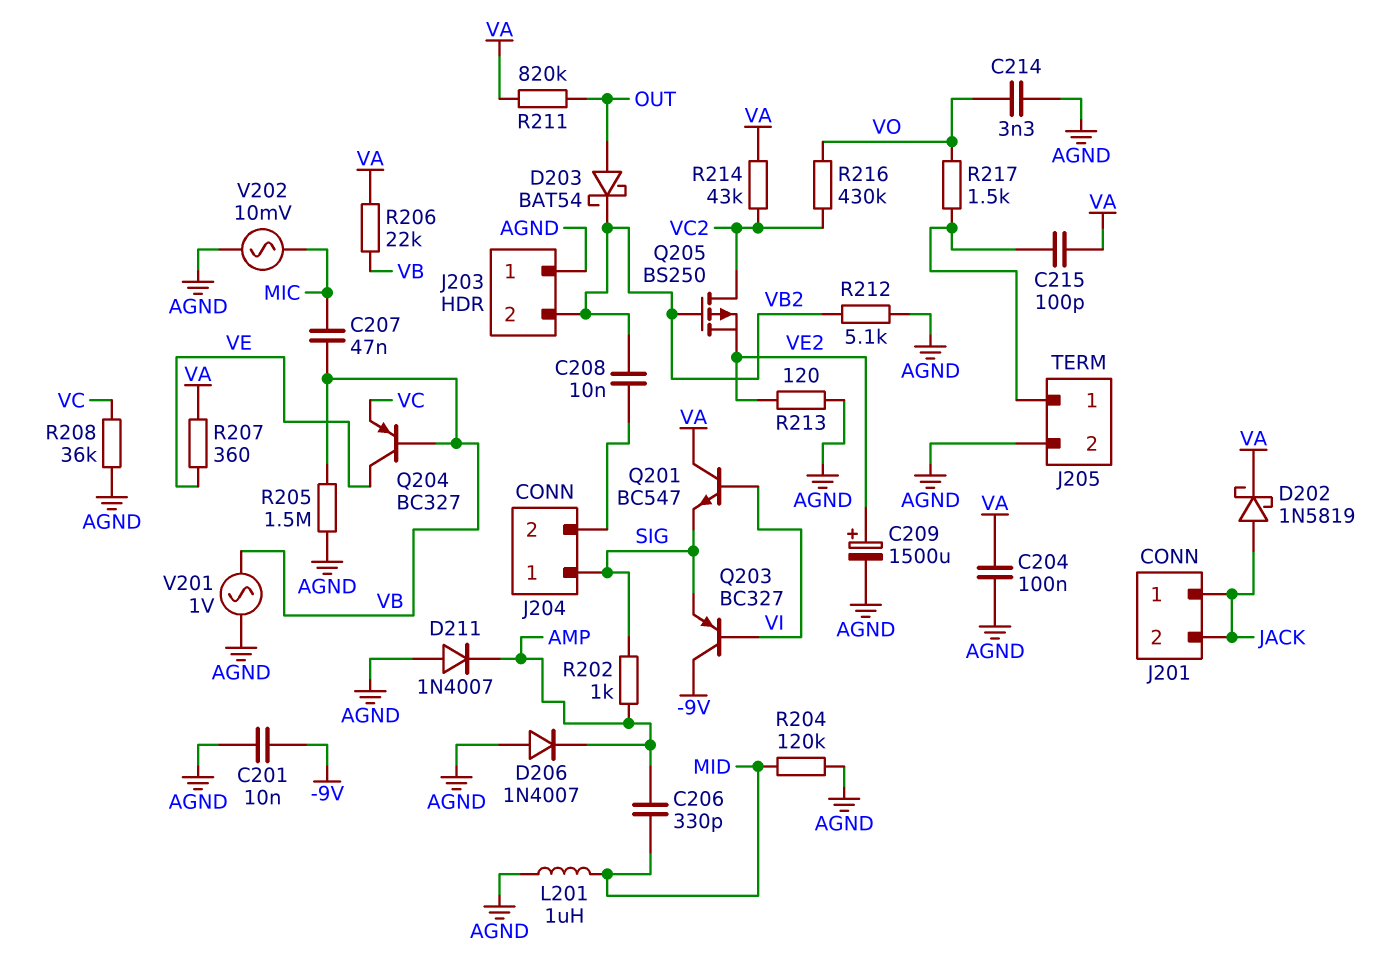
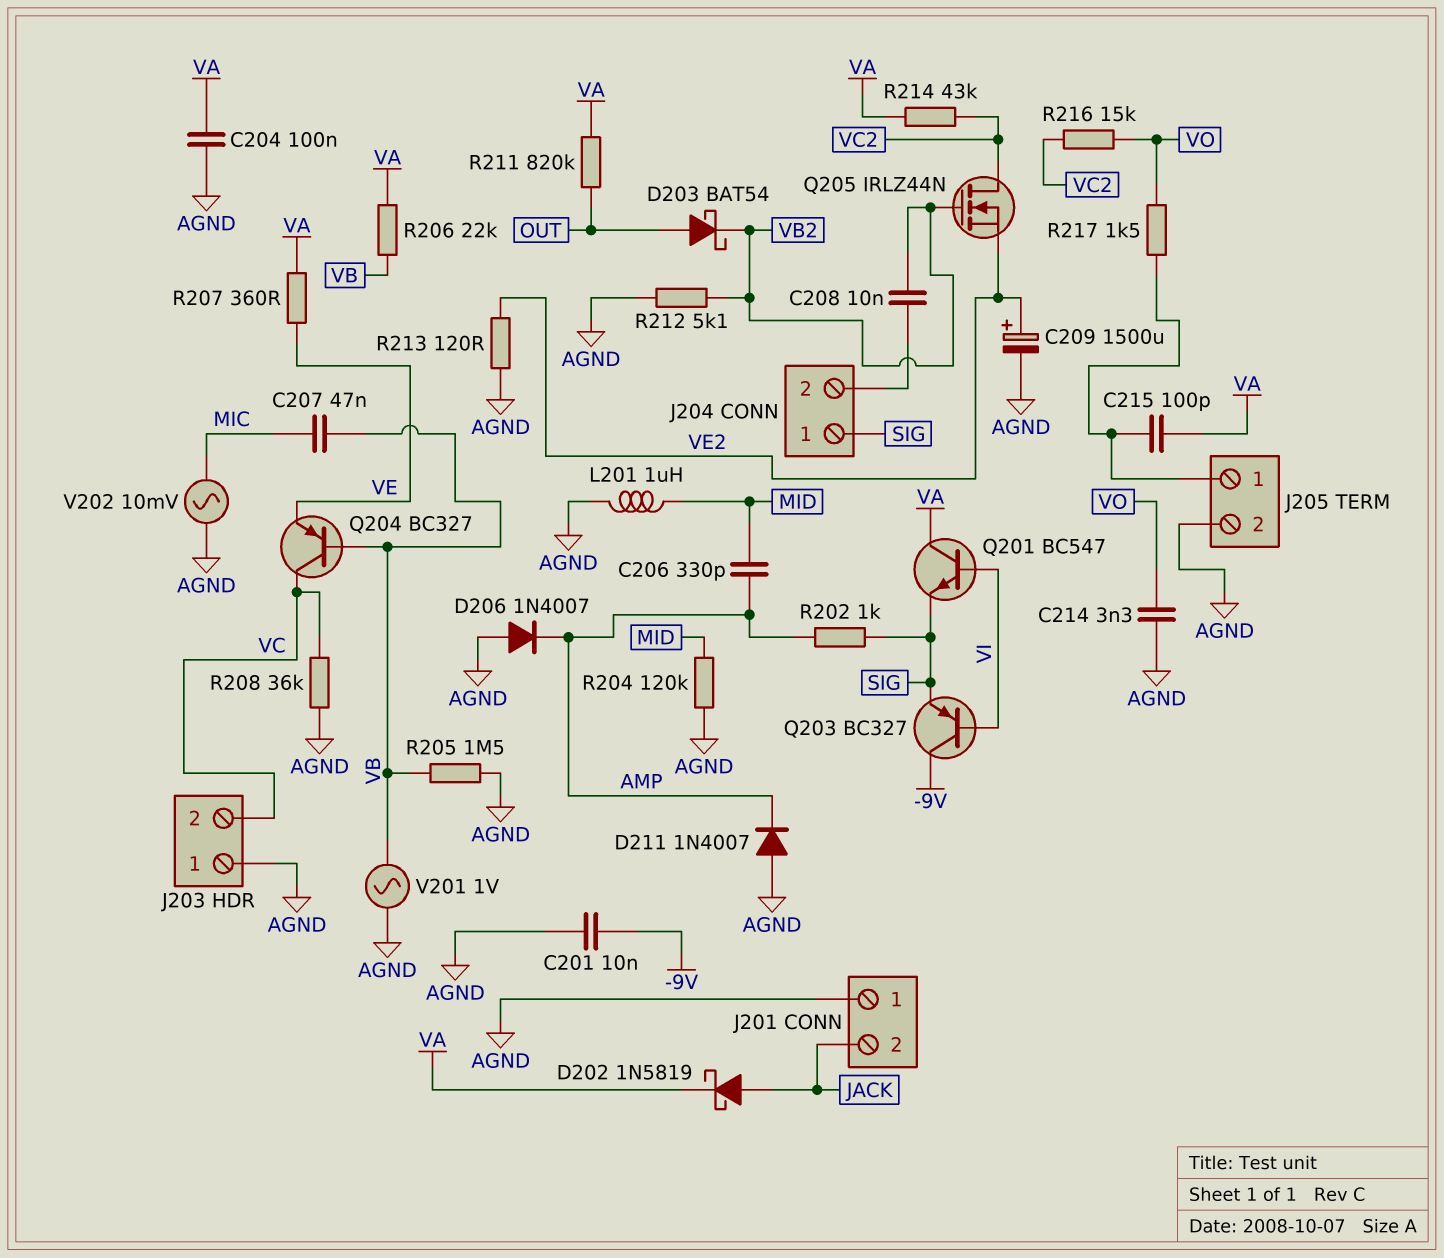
J201 pin 1: JACK -> AGND
J203 pin 2: VB2 -> VC
Q204: PNP BC327 (B VB, C VE, E VC) -> PNP BC327 (B VB, C VC, E VE)
Q205: PMOS BS250 (G VB2, D VC2, S VE2) -> NMOS IRLZ44N (G VB2, D VC2, S VE2)
R216: 430k (VC2, VO) -> 15k (VC2, VO)

